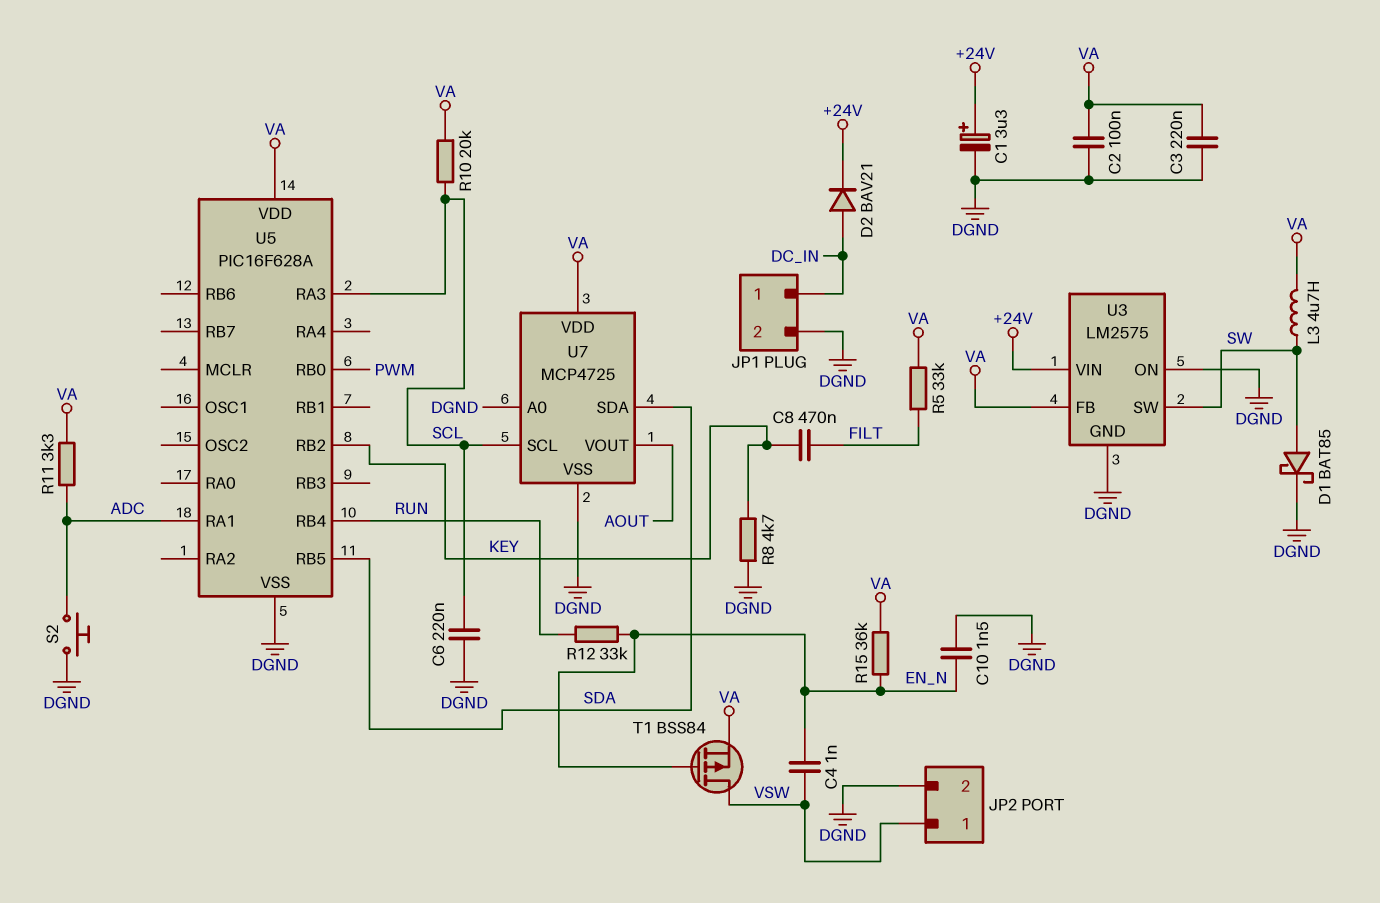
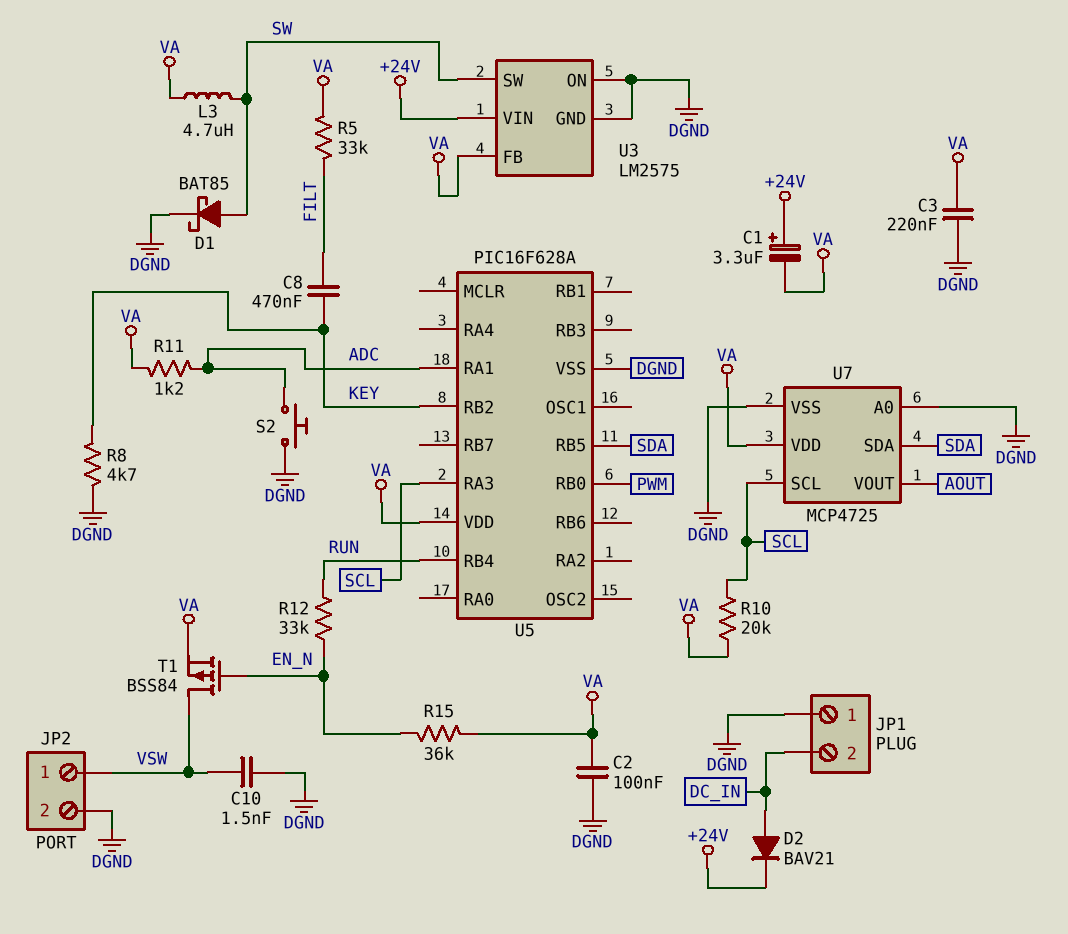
C1: 3.3uF (plus +24V, minus DGND) -> 3.3uF (plus +24V, minus VA)
C4: 1nF (EN_N, VSW) -> none
C6: 220nF (DGND, SCL) -> none
C10: 1.5nF (DGND, EN_N) -> 1.5nF (DGND, VSW)
JP1 pin 1: DC_IN -> DGND
JP1 pin 2: DGND -> DC_IN
R11: 3.3k (ADC, VA) -> 1.2k (ADC, VA)

